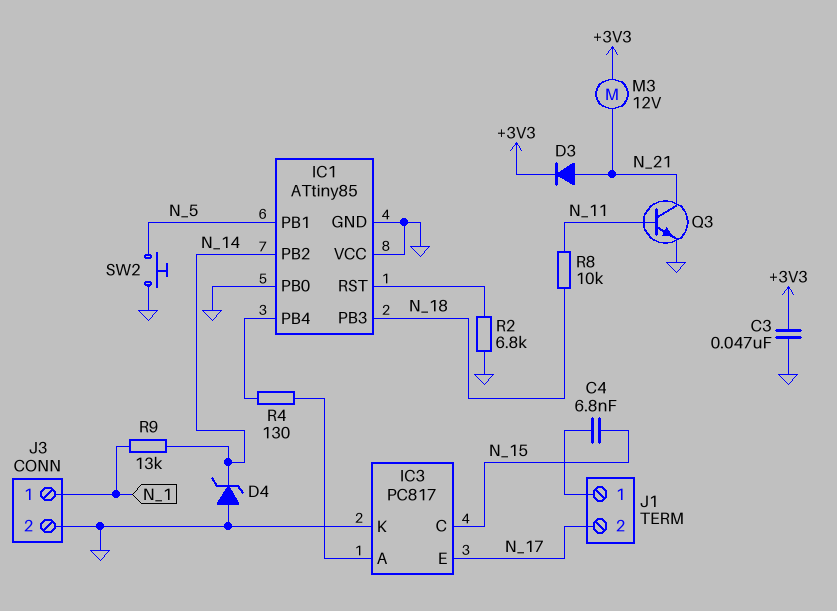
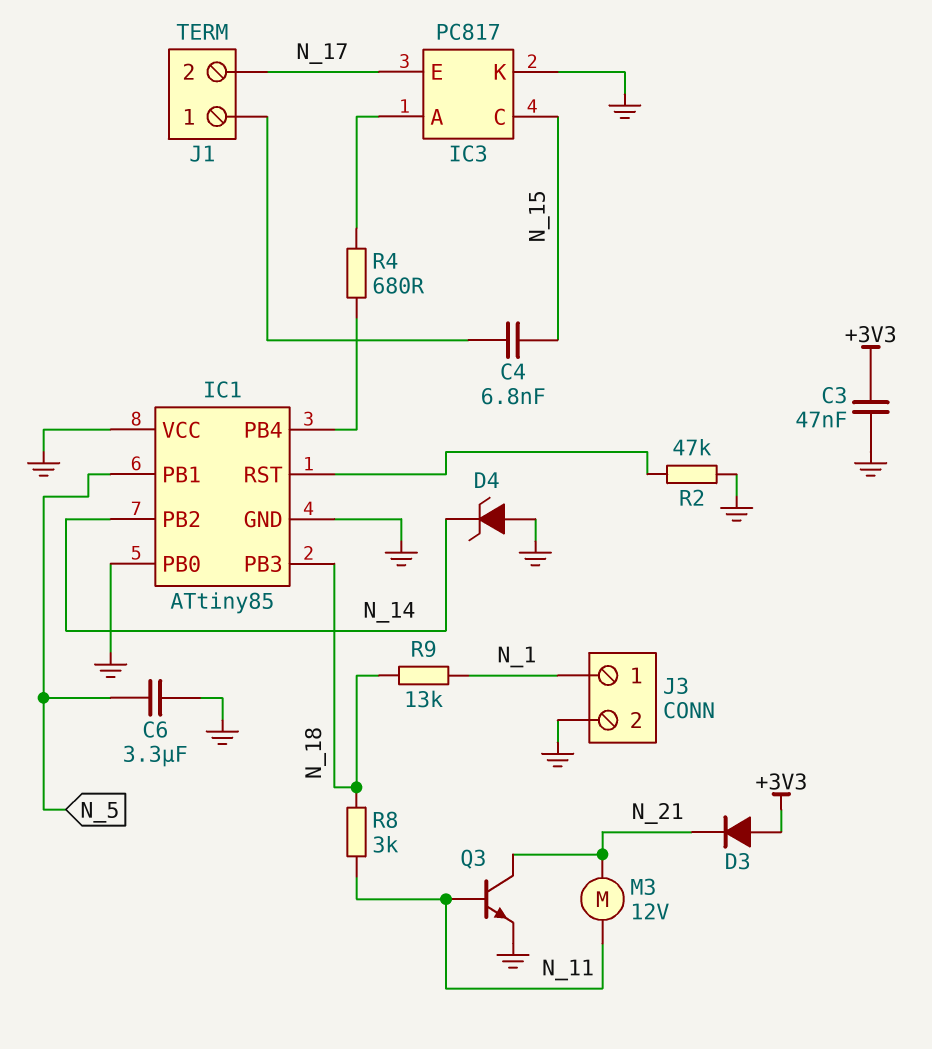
C6: none -> 3.3uF (GND, N_5)
D3: diode (A N_21, K +3V3) -> diode (A +3V3, K N_21)
M3: motor 12V (+3V3, N_21) -> motor 12V (N_11, N_21)
R2: 6.8k (GND, IC1/RST) -> 47k (GND, IC1/RST)
R4: 130 (IC1/PB4, IC3/A) -> 680 (IC1/PB4, IC3/A)
R8: 10k (N_11, N_18) -> 3k (N_11, N_18)
R9: 13k (N_1, N_14) -> 13k (N_1, N_18)
SW2: button (GND, N_5) -> none

